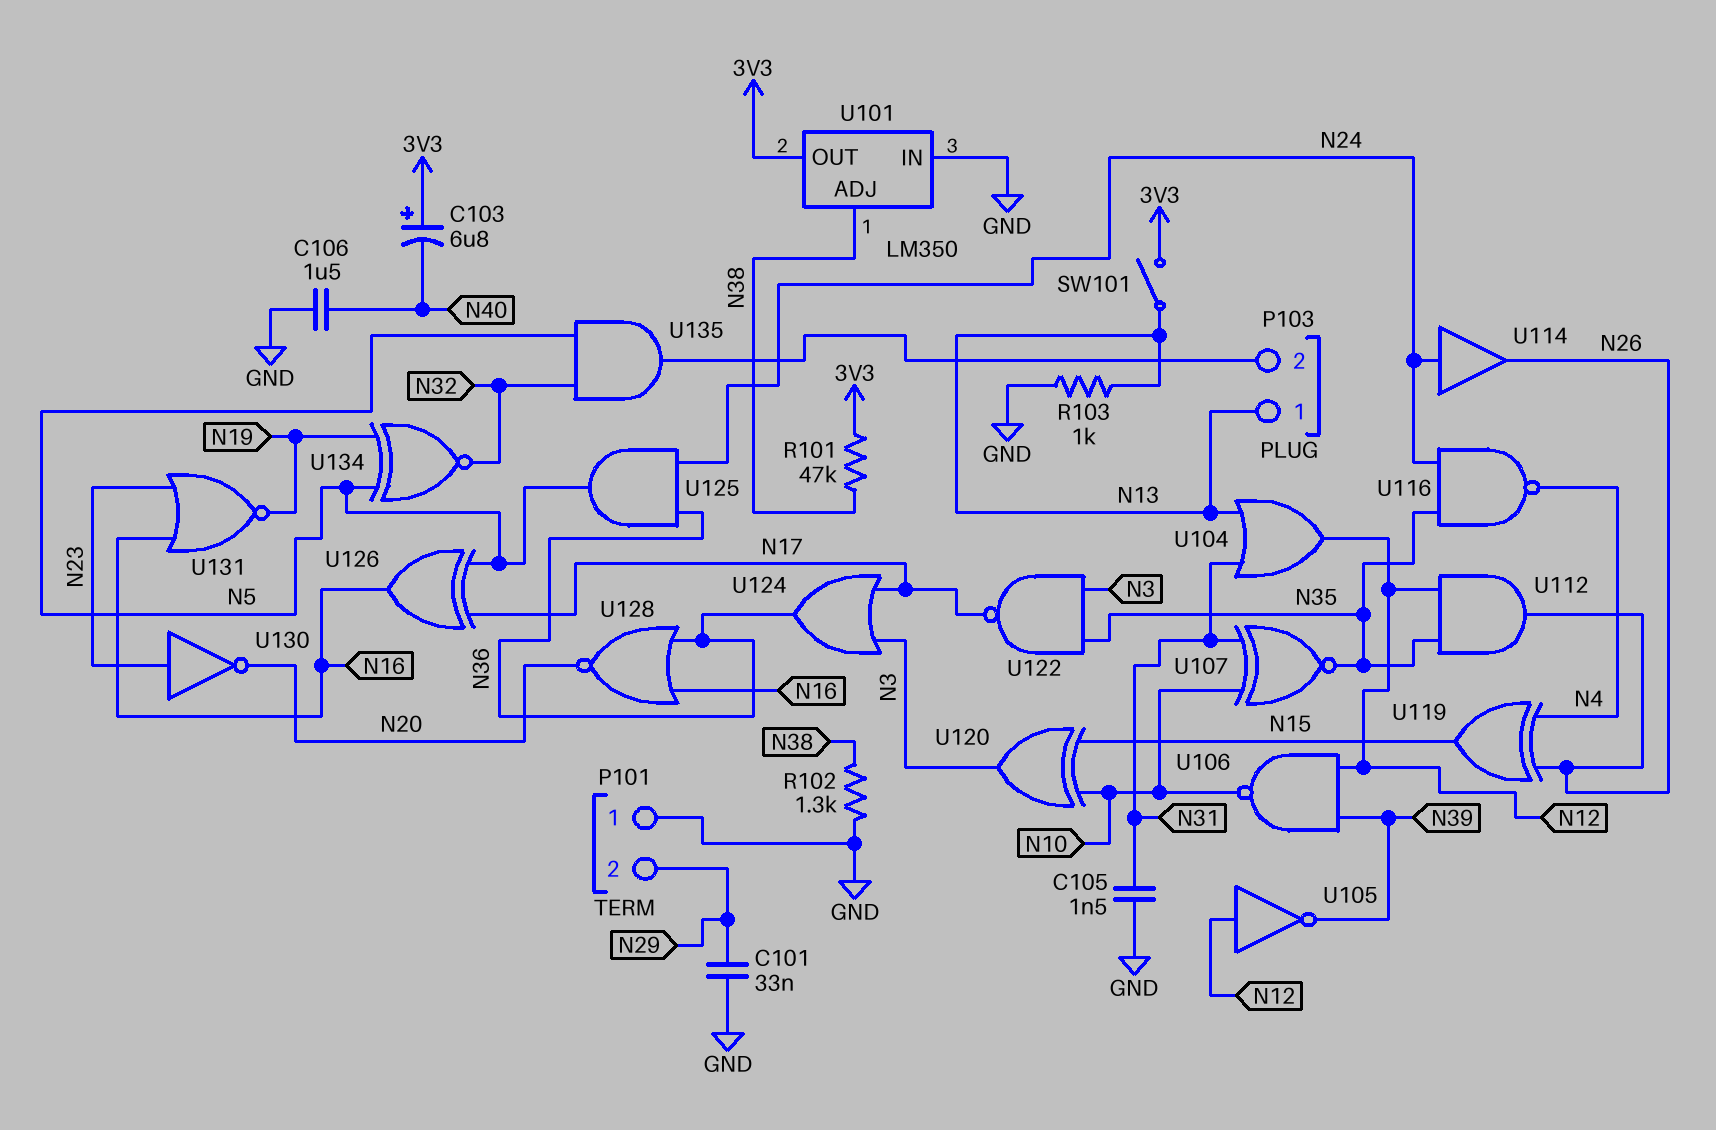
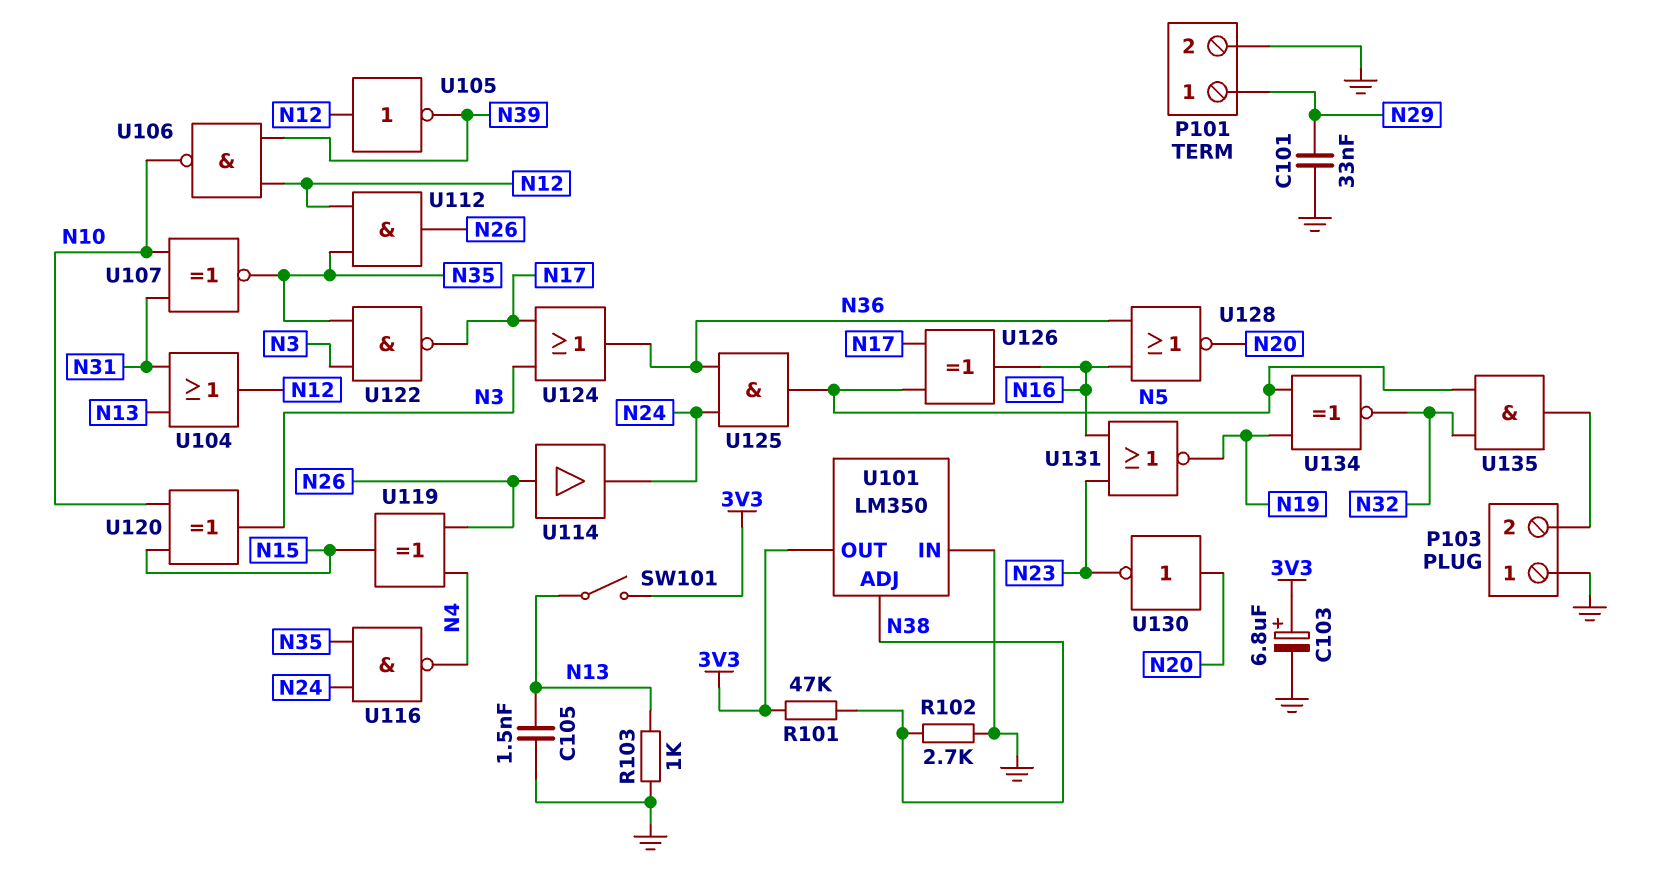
C103: 6.8uF (plus 3V3, minus N40) -> 6.8uF (plus 3V3, minus GND)
C105: 1.5nF (GND, N31) -> 1.5nF (GND, N13)
C106: 1.5uF (GND, N40) -> none
P101 pin 1: GND -> N29
P101 pin 2: N29 -> GND
P103 pin 1: N13 -> GND
R102: 1.3k (GND, N38) -> 2.7k (GND, N38)
U114: buffer (in N24, out N26) -> buffer (in N26, out N24)
U130: NOT (in N23, out N20) -> NOT (in N20, out N23)

